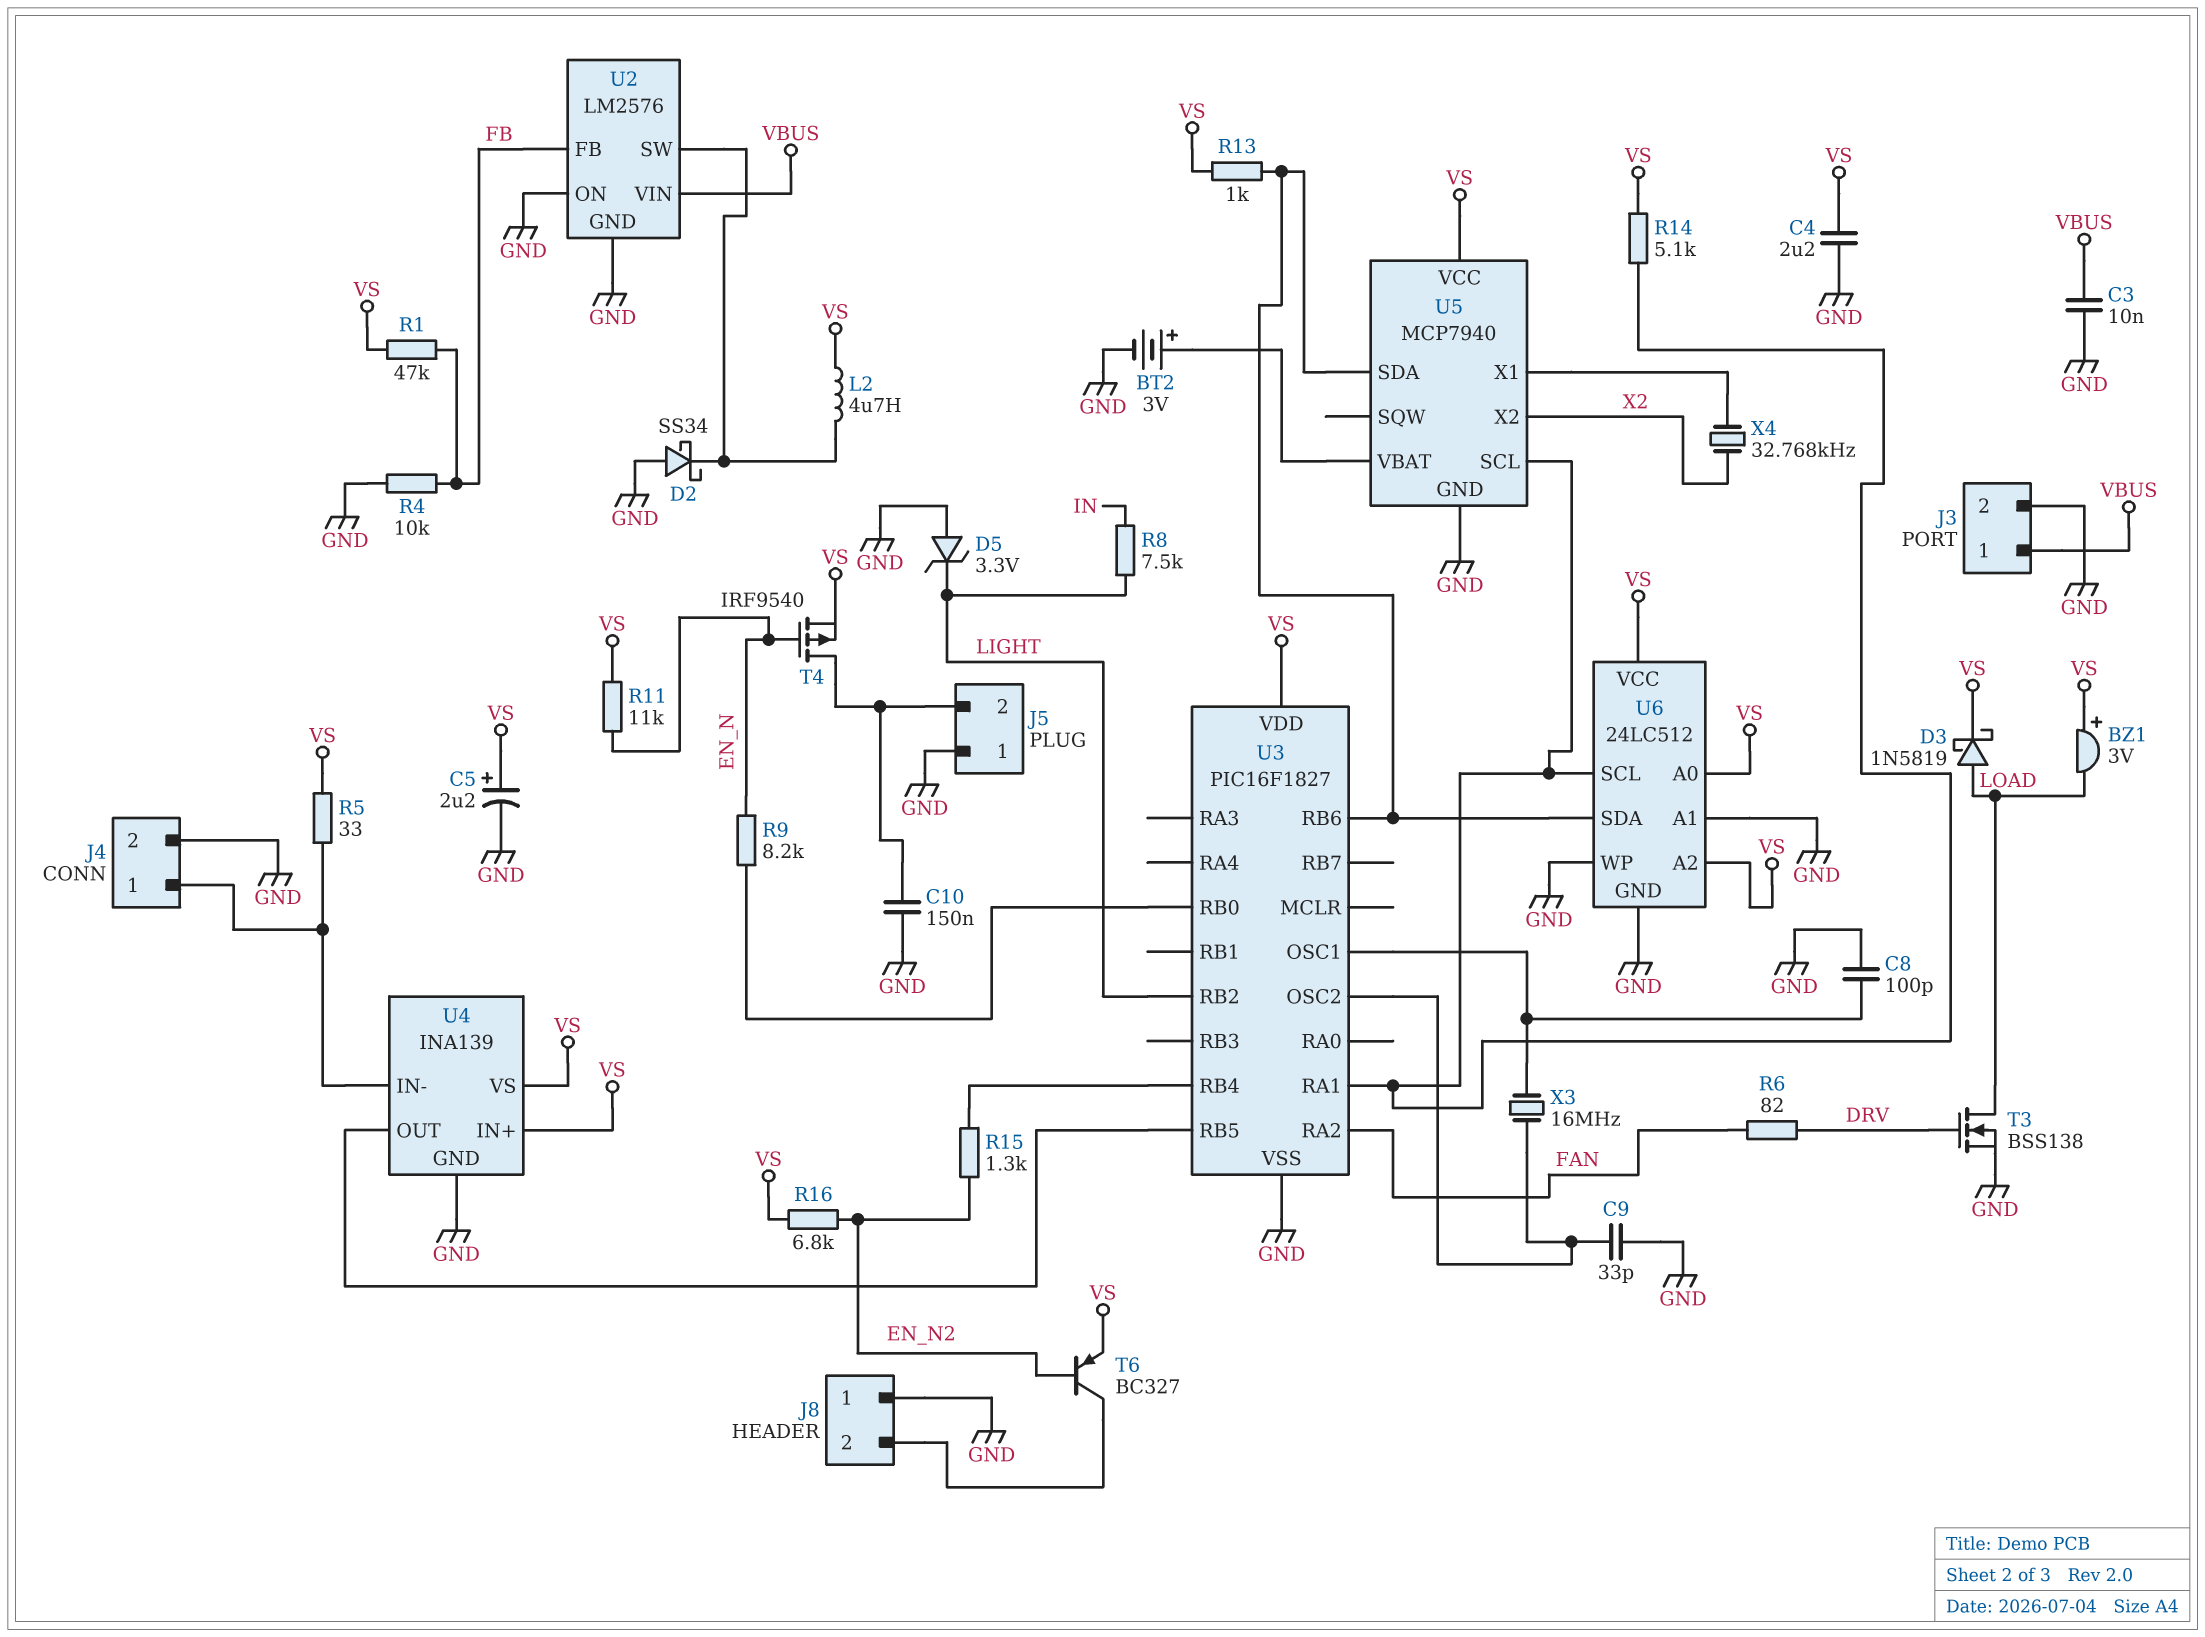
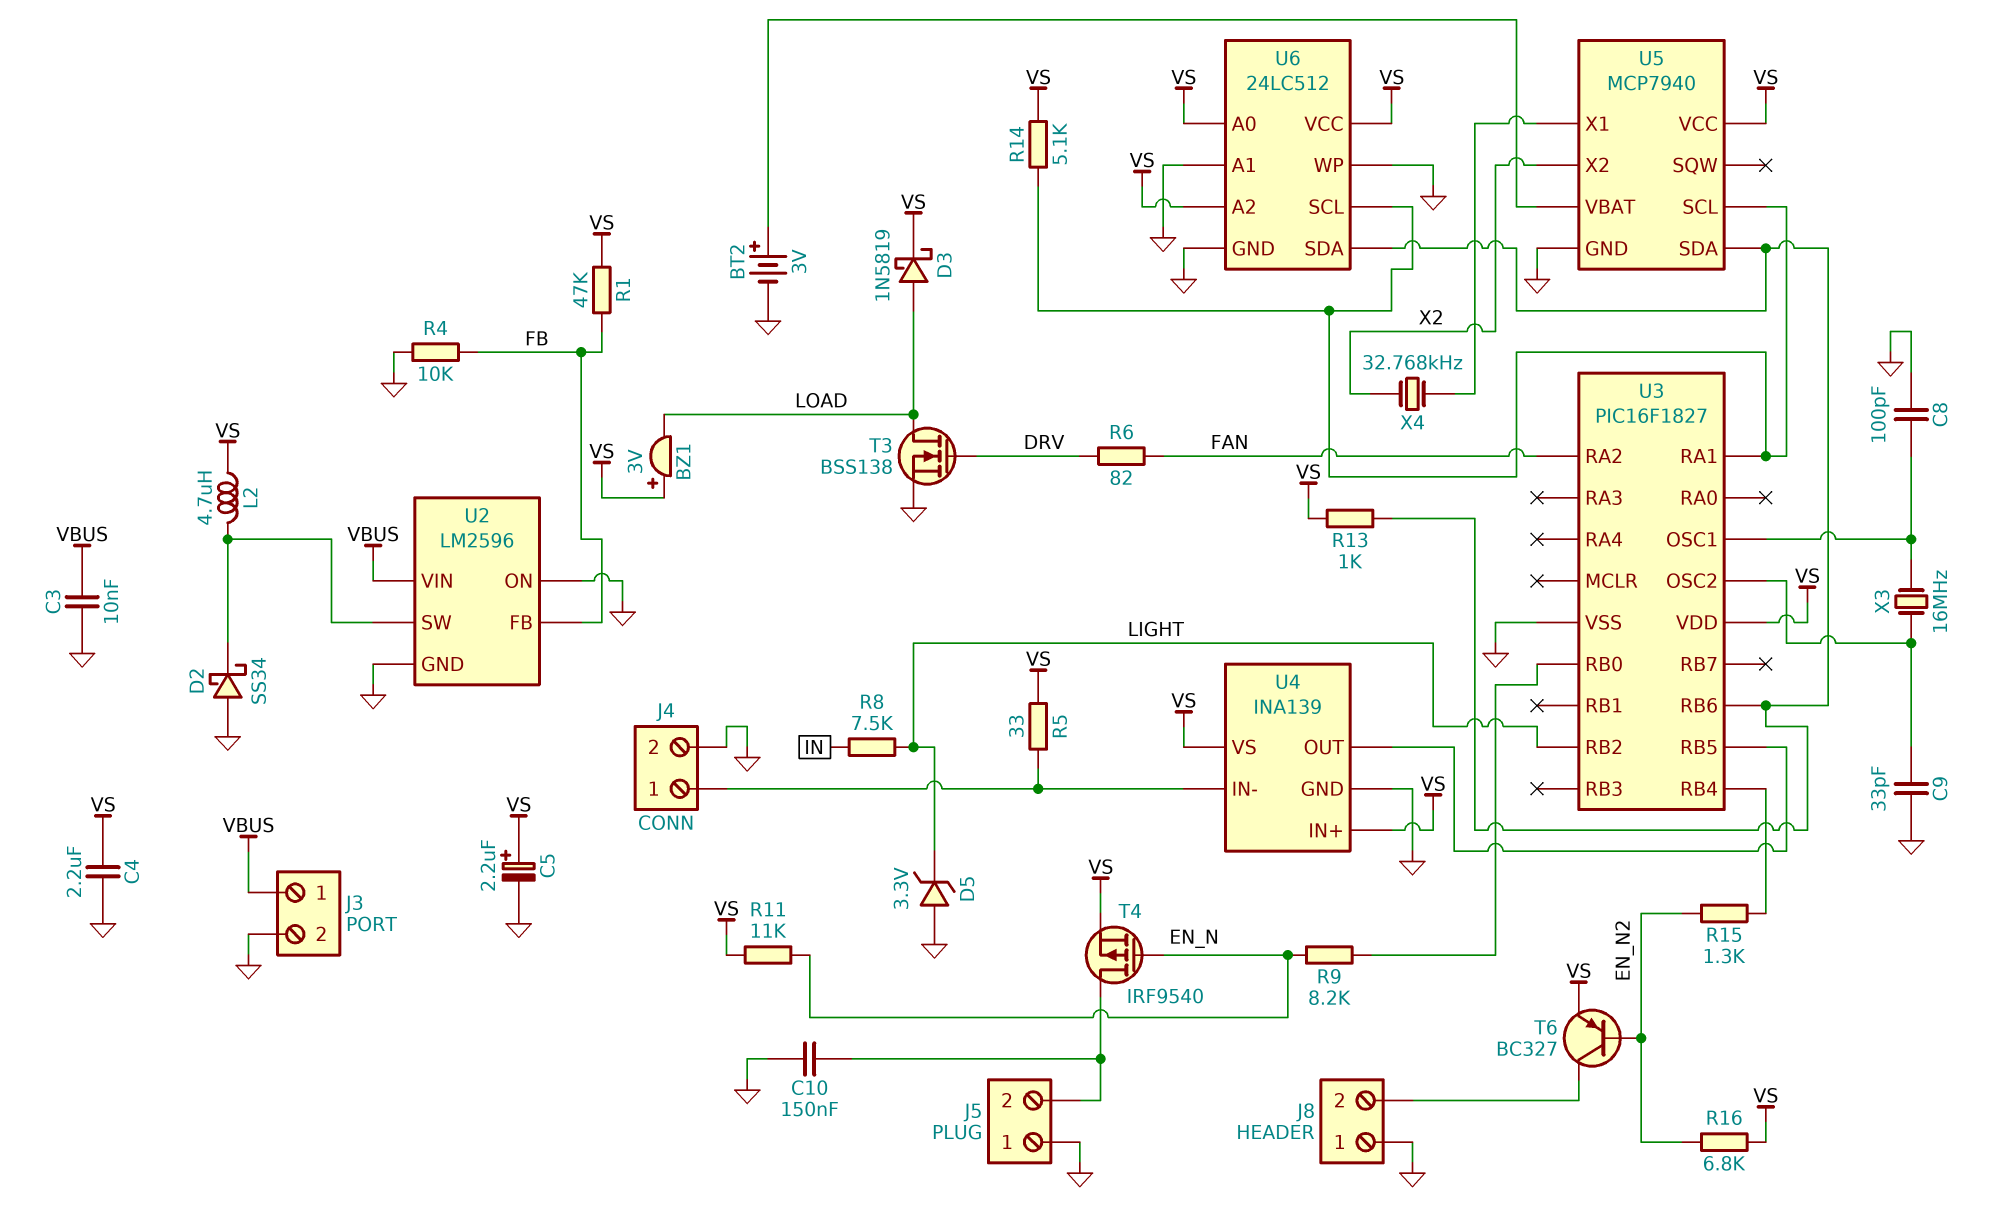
U2: LM2576 -> LM2596

